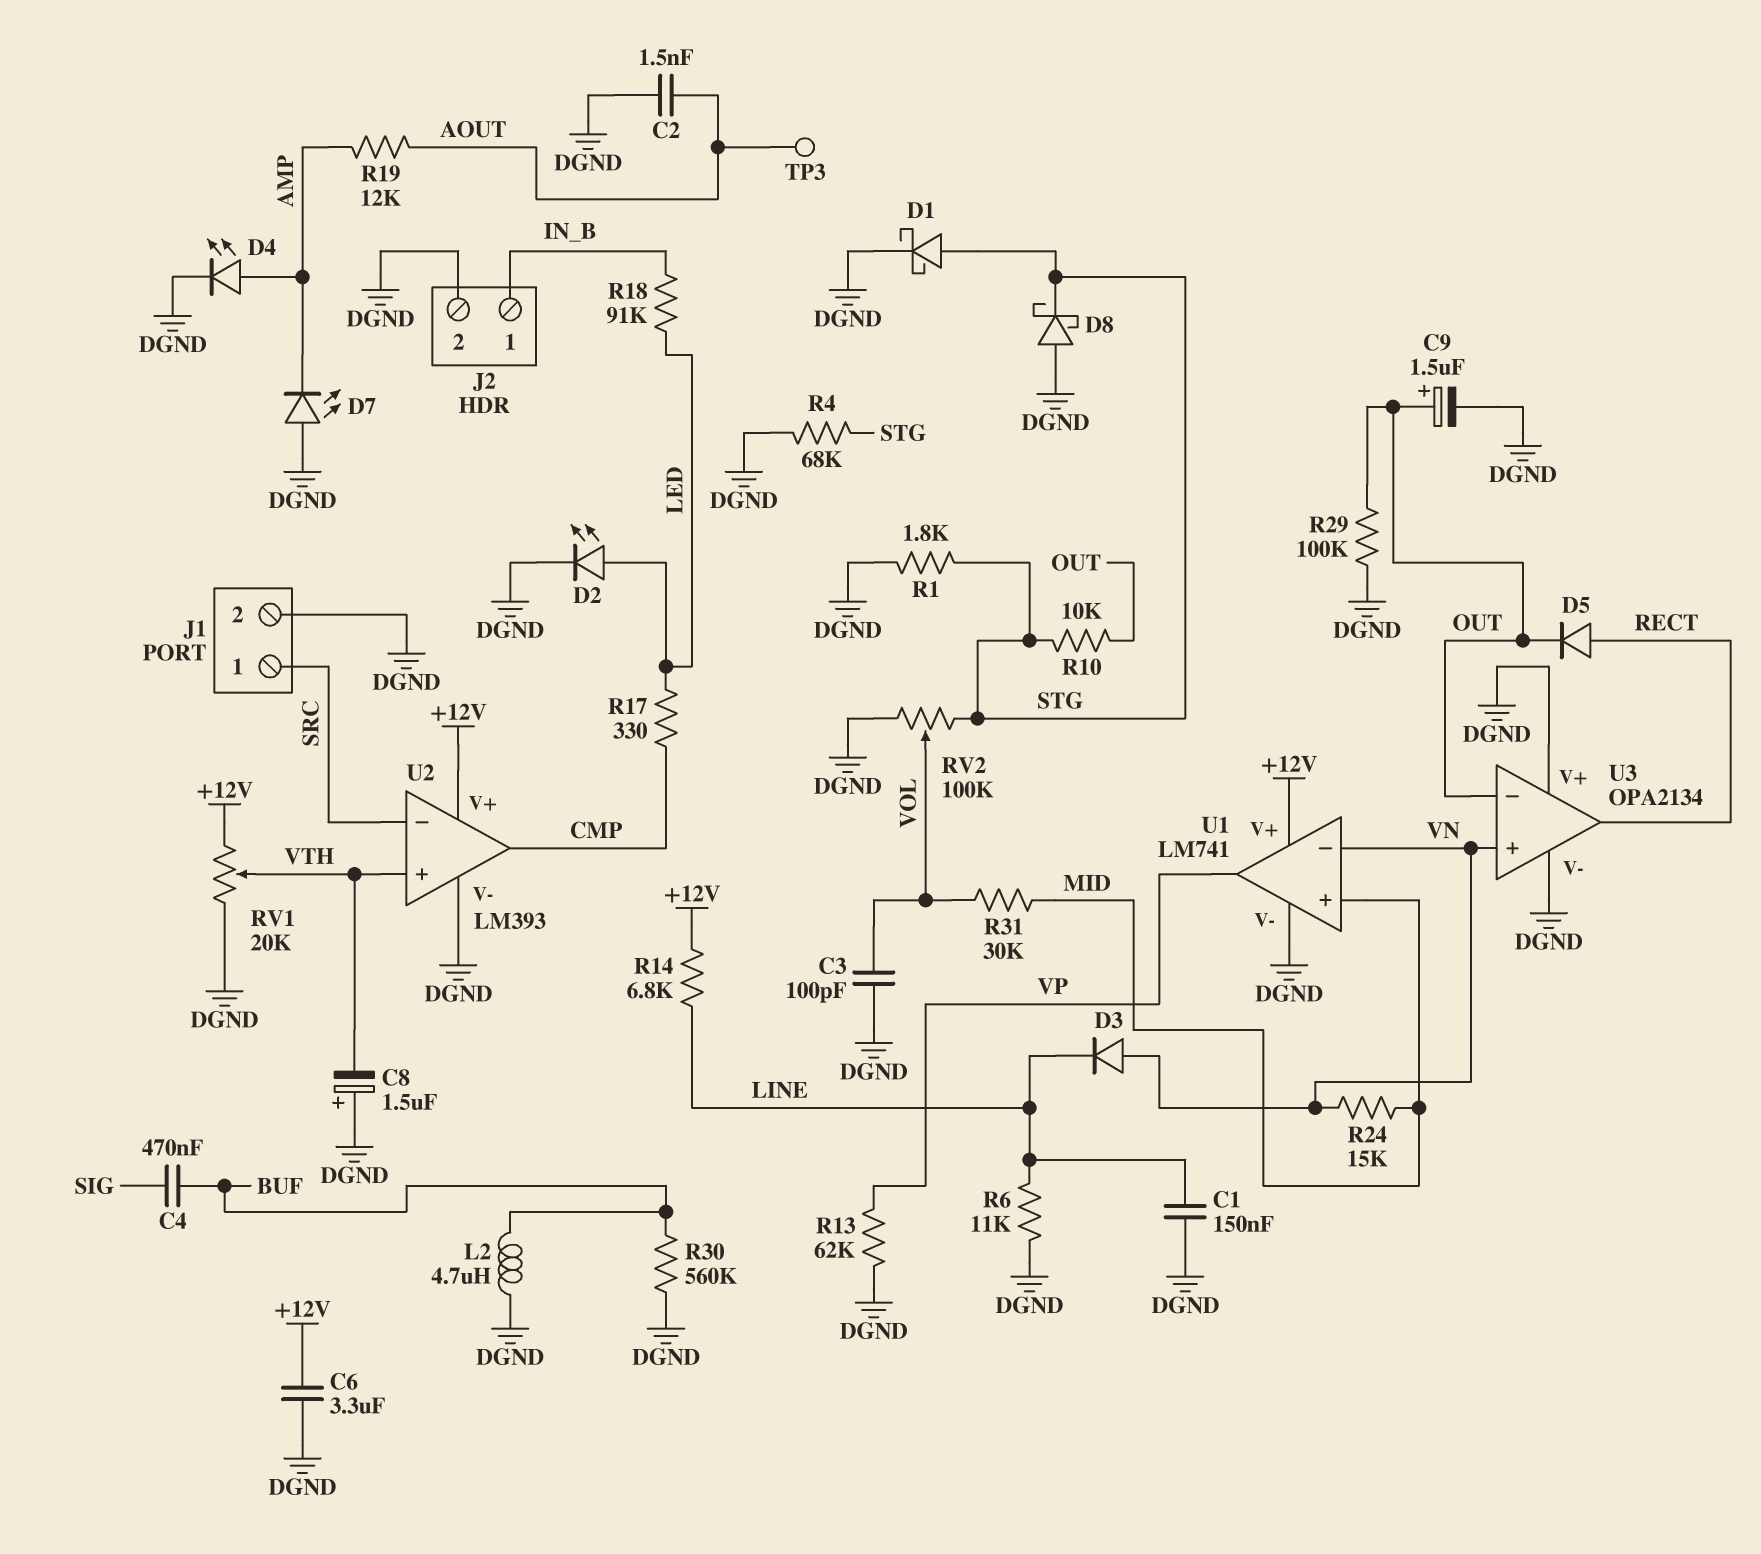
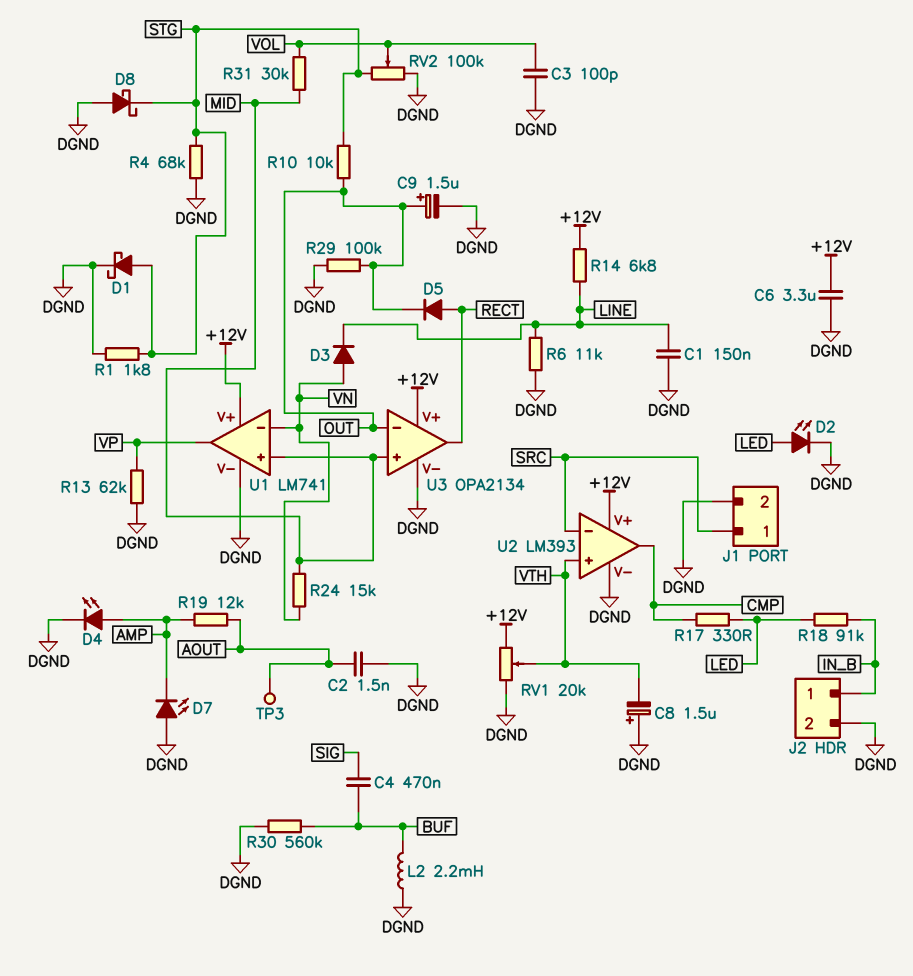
L2: 4.7uH (BUF, DGND) -> 2.2mH (BUF, DGND)
U3 pin V+: DGND -> +12V
U3 pin in+: VN -> MID

